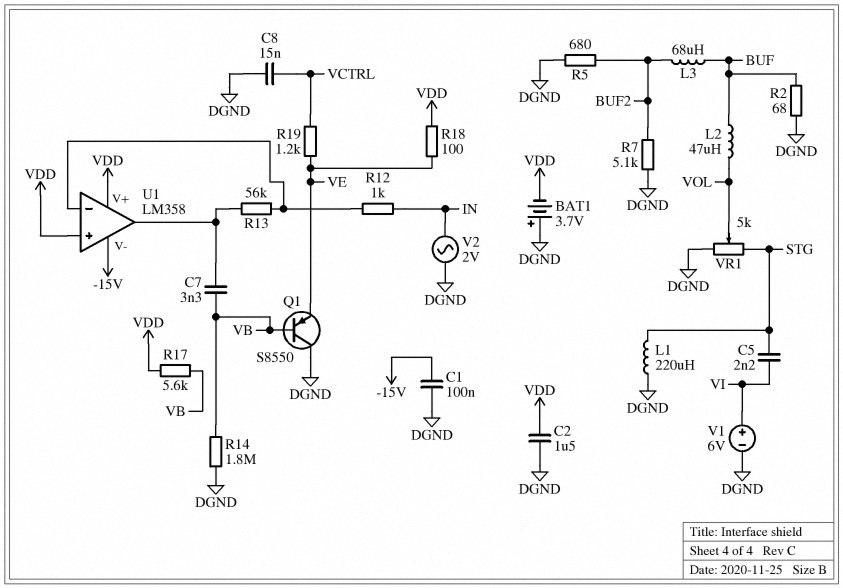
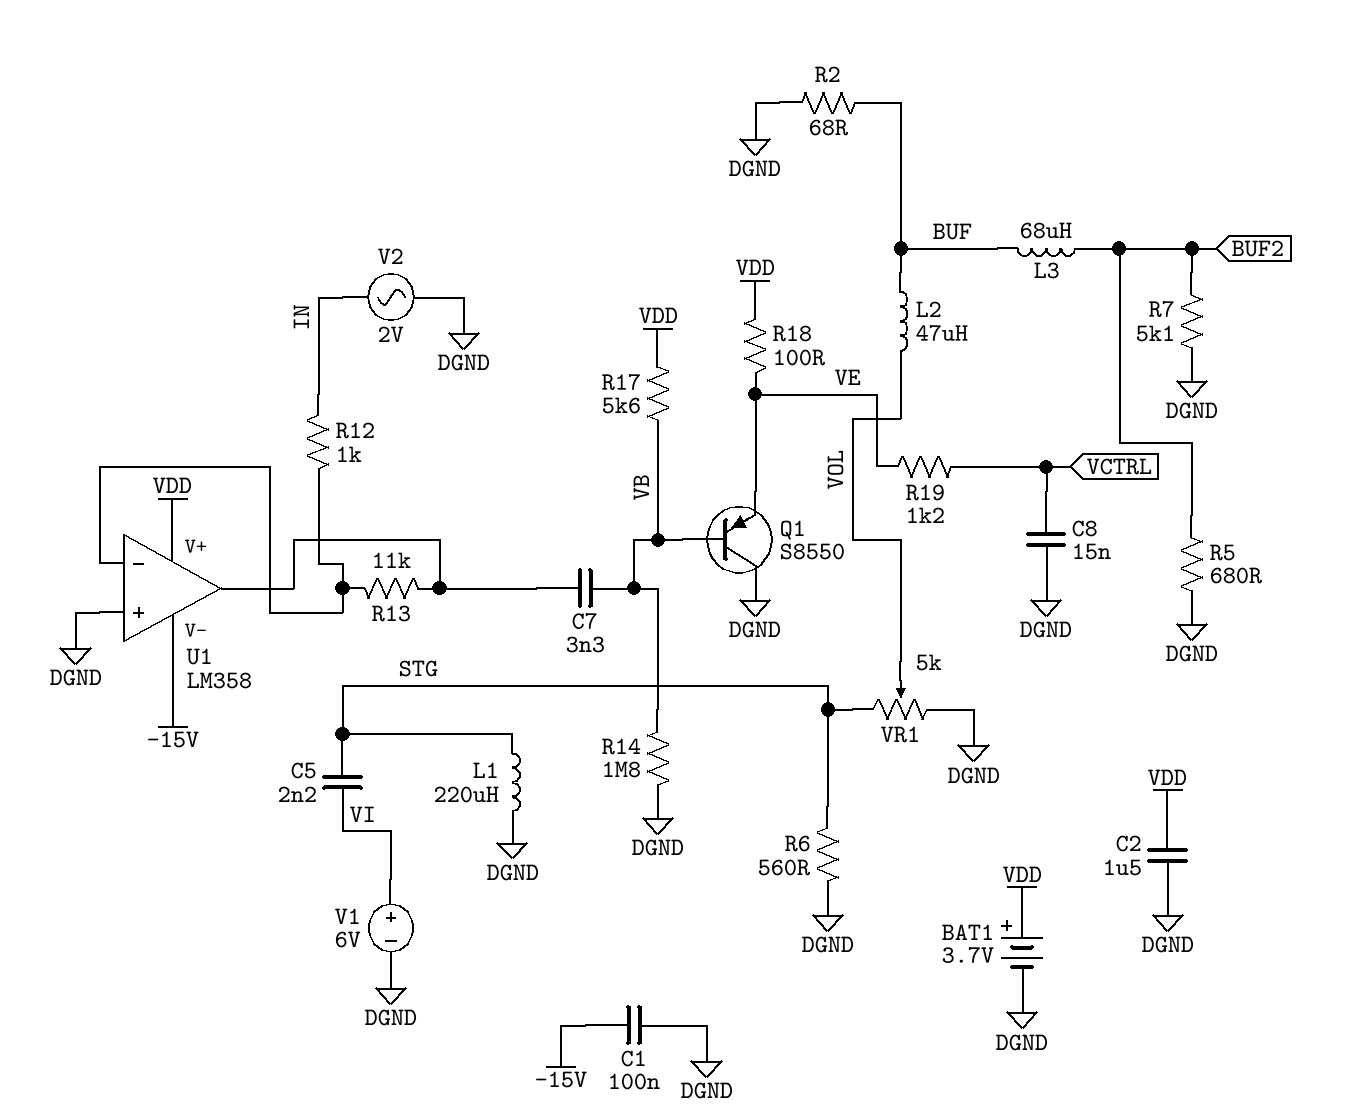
BAT1: 3.7V (plus DGND, minus VDD) -> 3.7V (plus VDD, minus DGND)
R6: none -> 560 (DGND, STG)
R13: 56k (U1/in-, U1/out) -> 11k (U1/in-, U1/out)
U1 pin in+: VDD -> DGND

